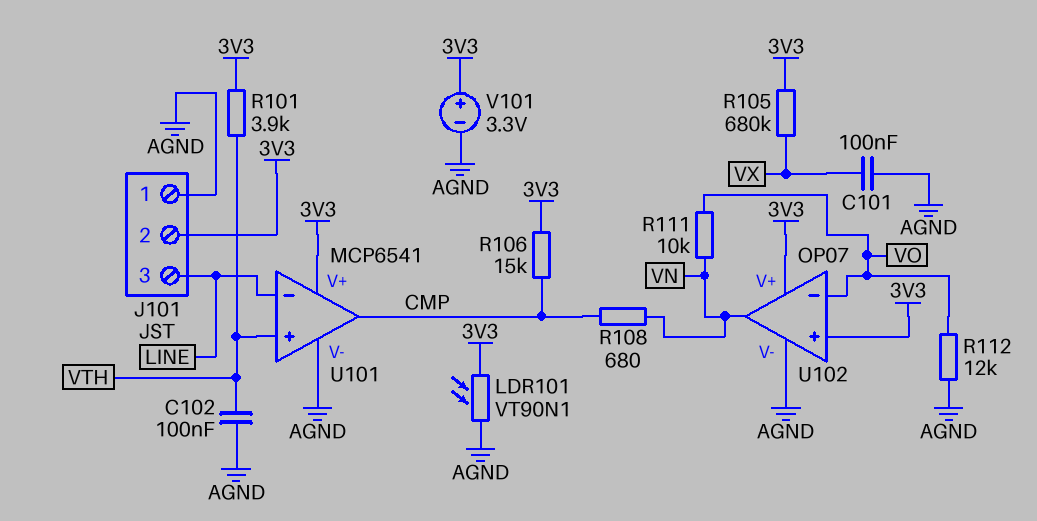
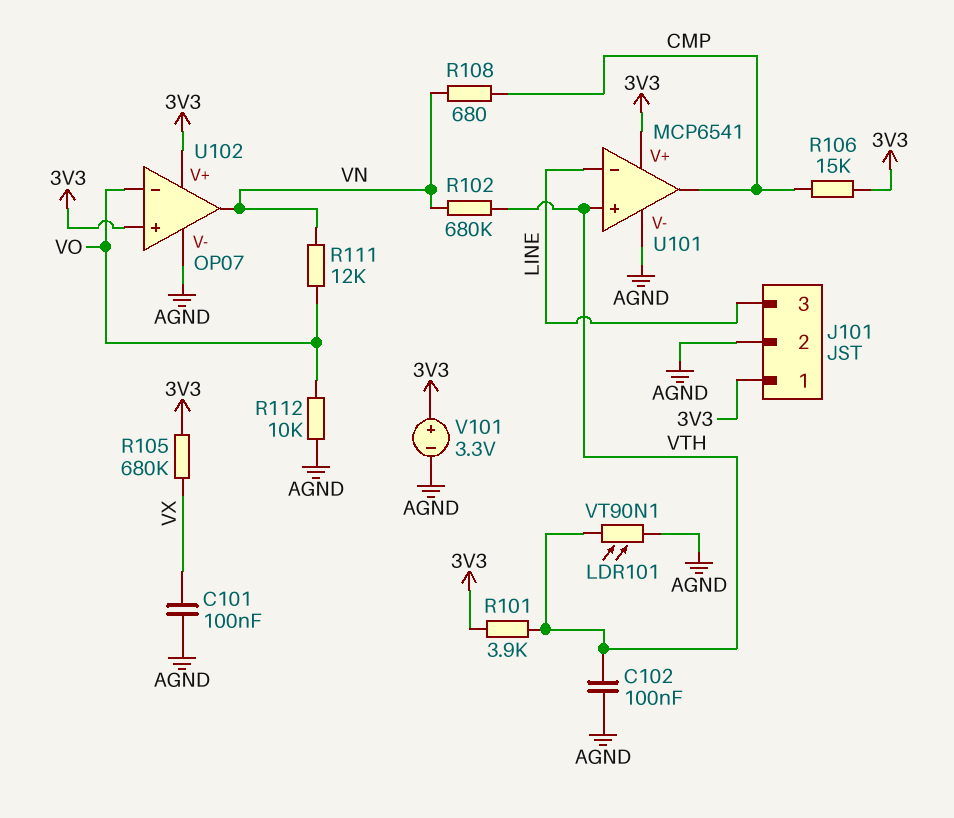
J101 pin 1: AGND -> 3V3
J101 pin 2: 3V3 -> AGND
LDR101: VT90N1 (3V3, AGND) -> VT90N1 (AGND, VTH)
R102: none -> 680k (VN, VTH)
R111: 10k (VN, VO) -> 12k (VN, VO)
R112: 12k (AGND, VO) -> 10k (AGND, VO)

